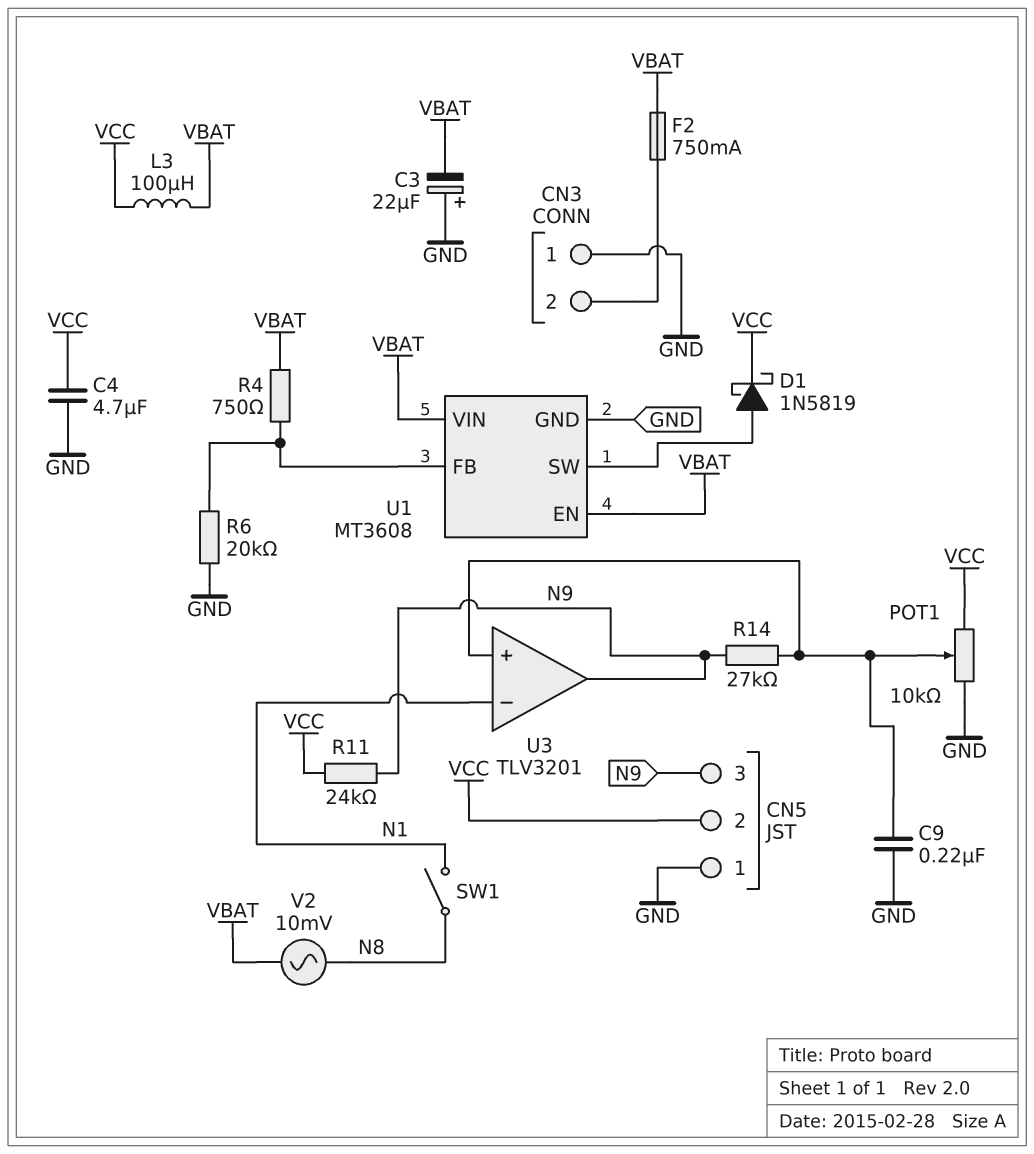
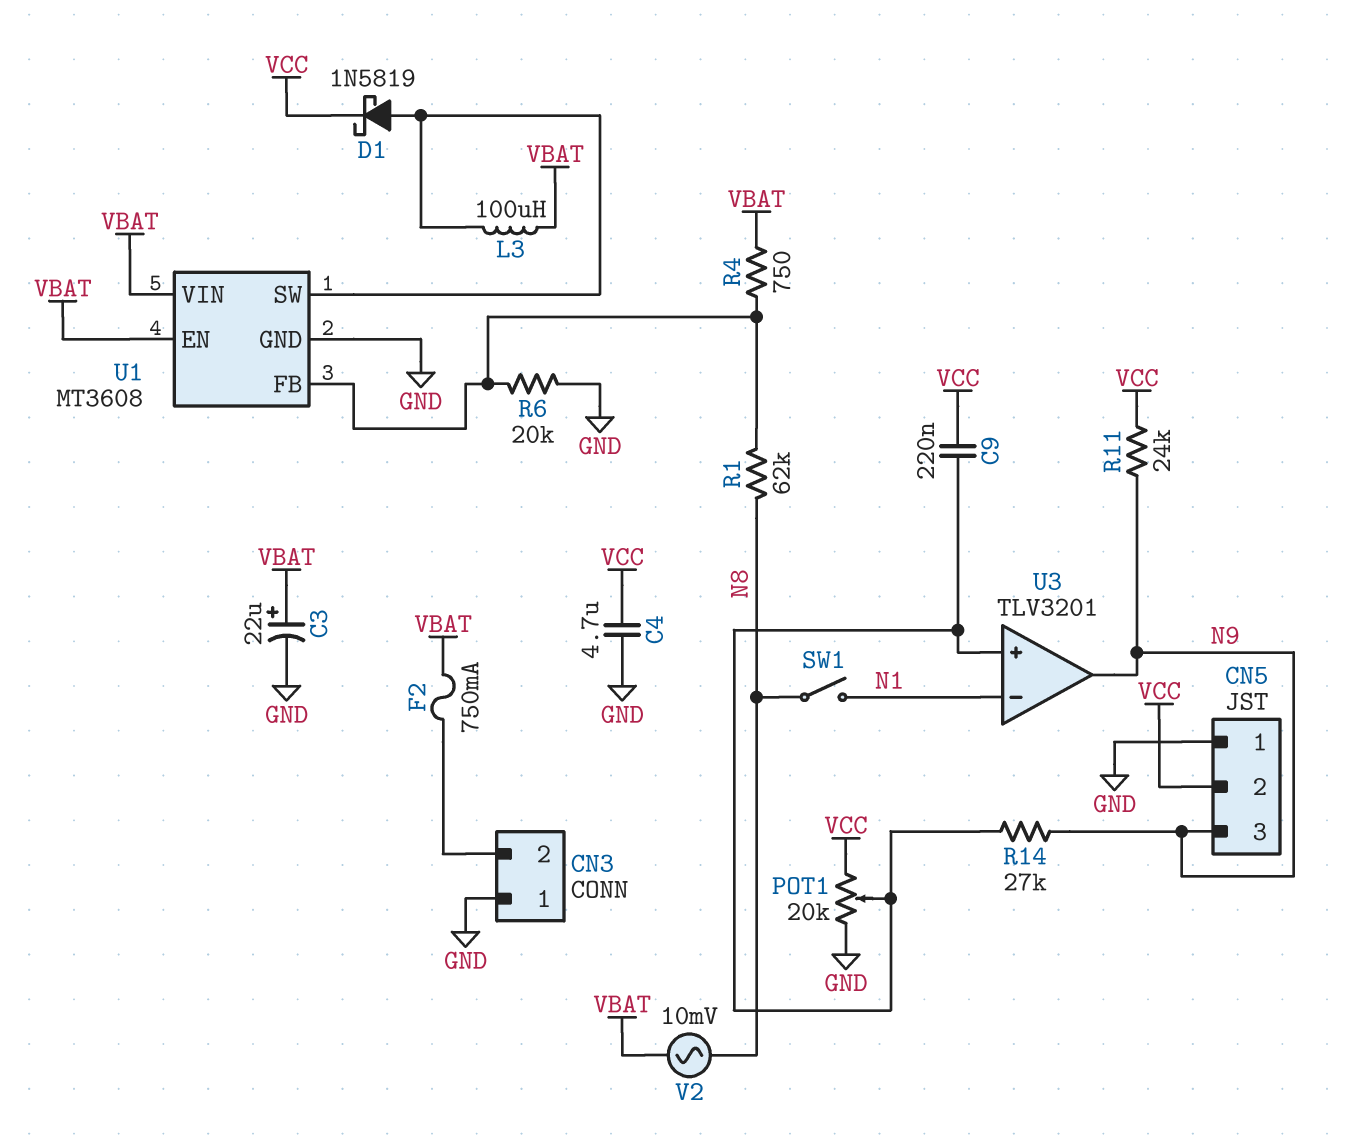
C3: 22uF (plus GND, minus VBAT) -> 22uF (plus VBAT, minus GND)
C9: 220nF (GND, U3/in+) -> 220nF (U3/in+, VCC)
L3: 100uH (VBAT, VCC) -> 100uH (U1/SW, VBAT)
POT1: 10k (GND, VCC, wiper U3/in+) -> 20k (GND, VCC, wiper U3/in+)
R1: none -> 62k (N8, U1/FB)

